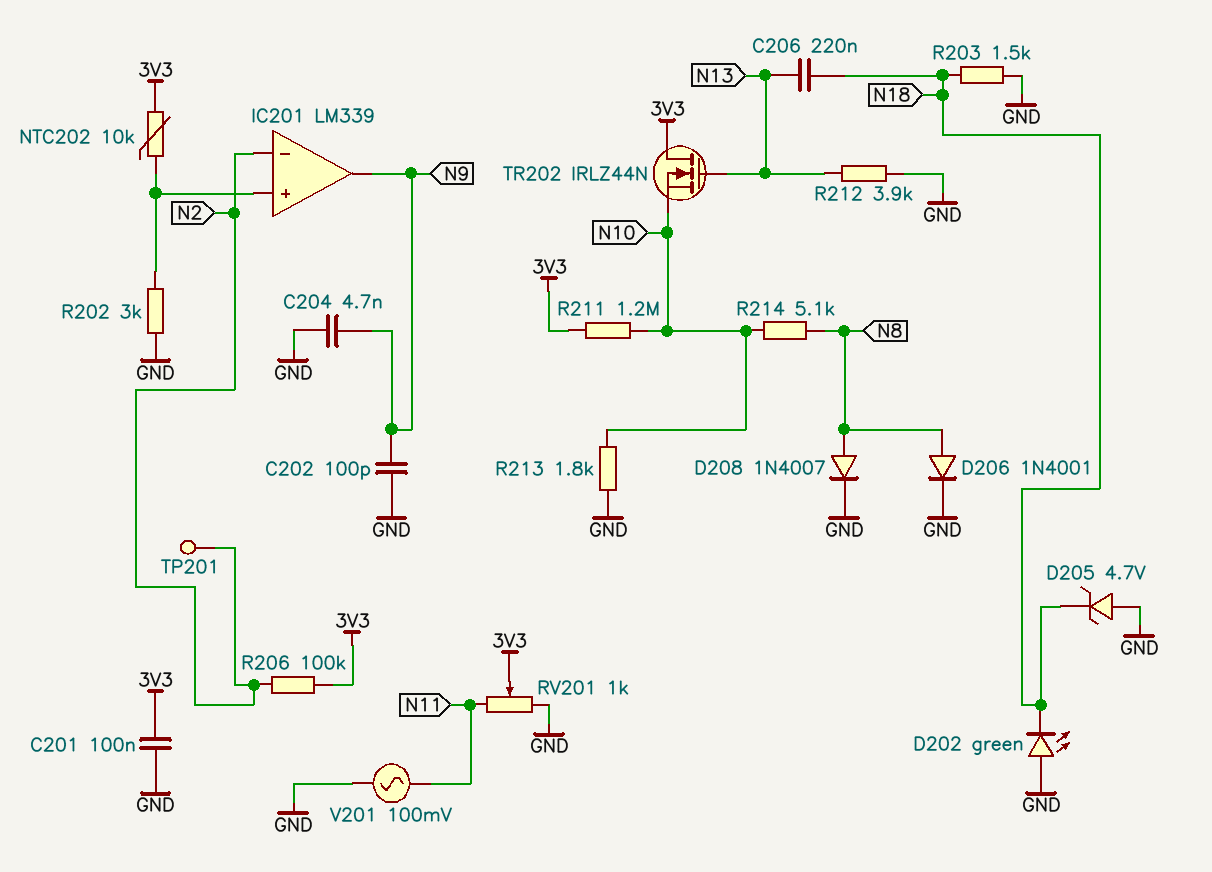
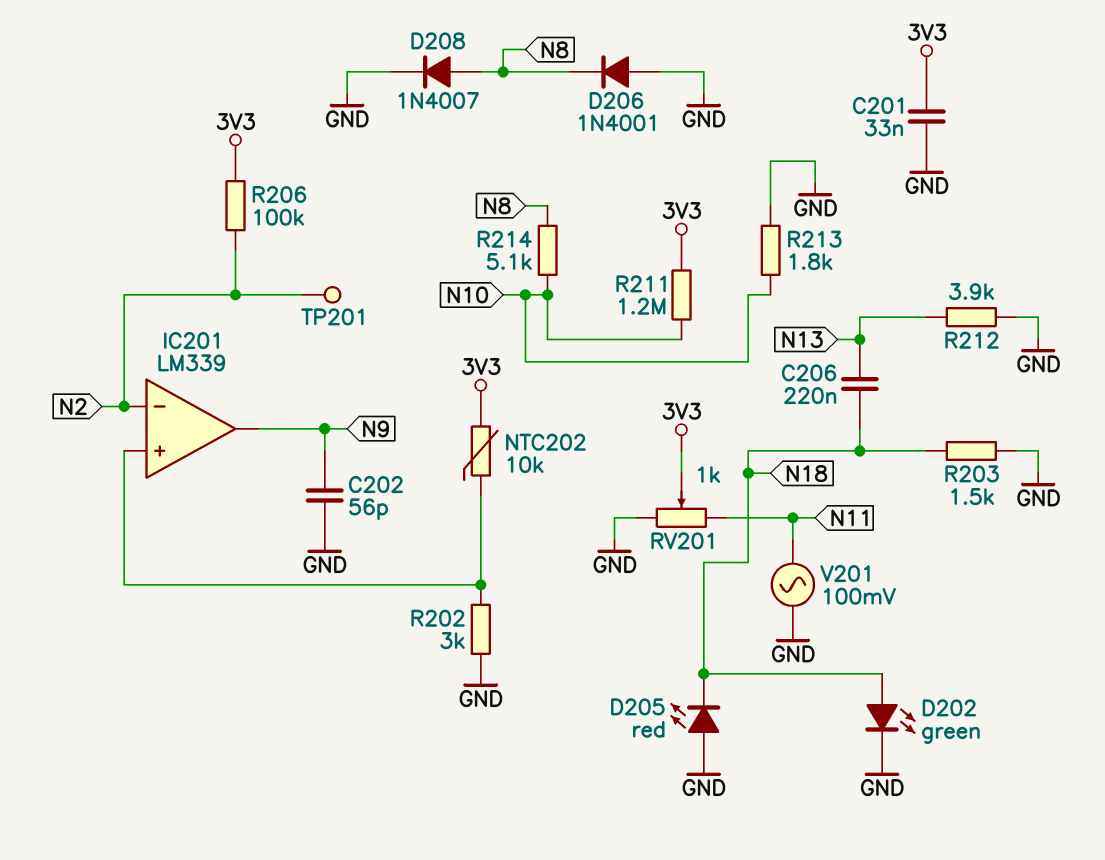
C201: 100nF (3V3, GND) -> 33nF (3V3, GND)
C202: 100pF (GND, N9) -> 56pF (GND, N9)
C204: 4.7nF (GND, N9) -> none
D202: LED green (A GND, K N18) -> LED green (A N18, K GND)
D205: zener 4.7V (A GND, K N18) -> LED red (A GND, K N18)
D206: diode 1N4001 (A N8, K GND) -> diode 1N4001 (A GND, K N8)
TR202: NMOS IRLZ44N (G N13, D 3V3, S N10) -> none

